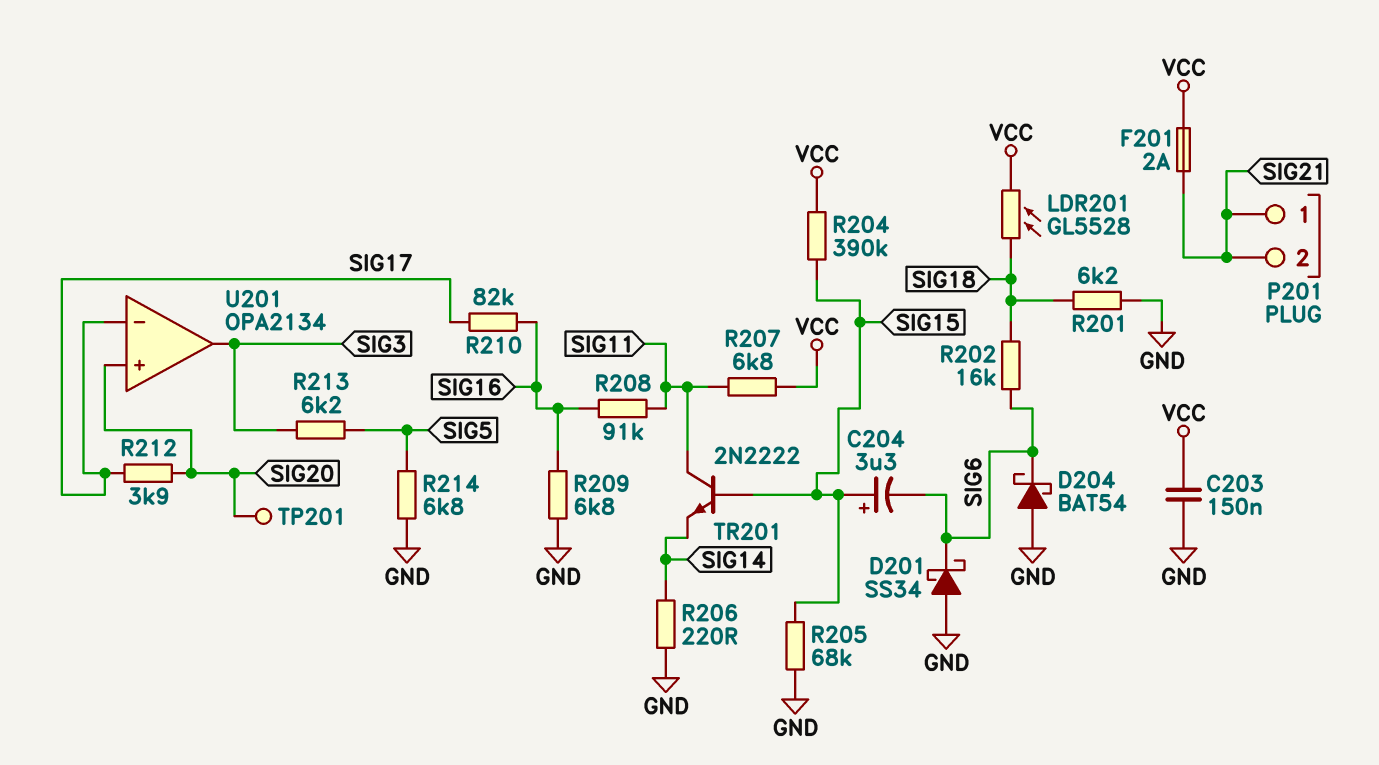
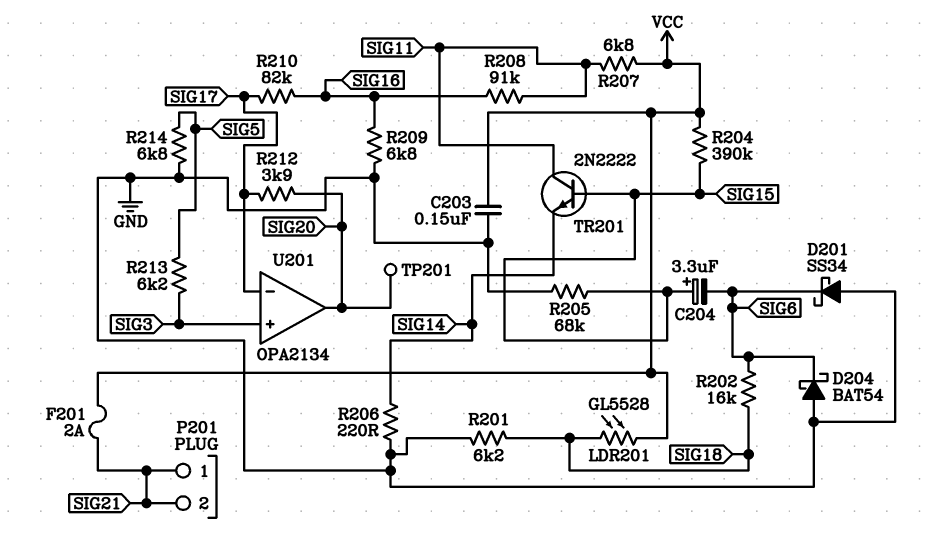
U201 pin in+: SIG20 -> SIG3
U201 pin out: SIG3 -> SIG20

